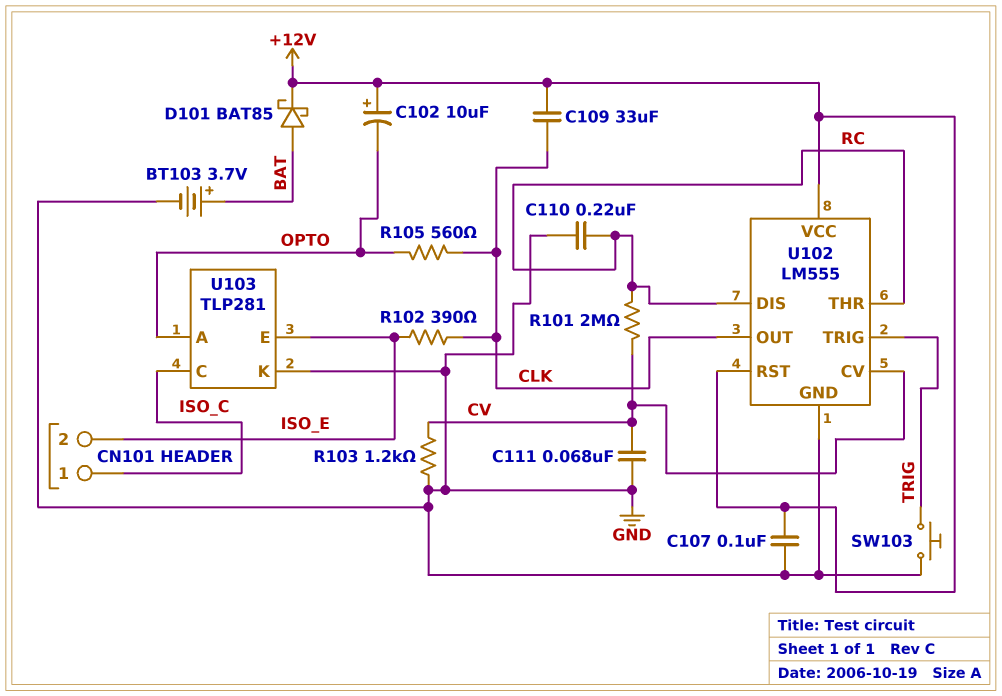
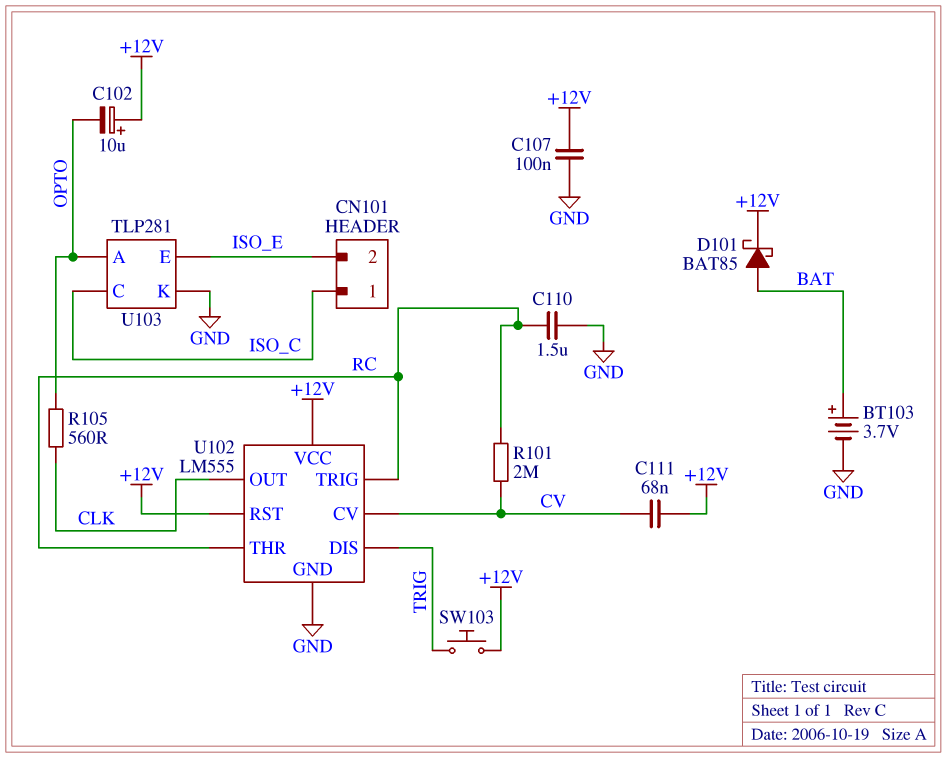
C109: 33uF (+12V, CLK) -> none
C110: 220nF (GND, RC) -> 1.5uF (GND, RC)
C111: 68nF (CV, GND) -> 68nF (+12V, CV)
R102: 390 (CLK, ISO_E) -> none
R103: 1.2k (CV, GND) -> none
SW103: button (GND, TRIG) -> button (+12V, TRIG)
U102 pin DIS: RC -> TRIG
U102 pin TRIG: TRIG -> RC

